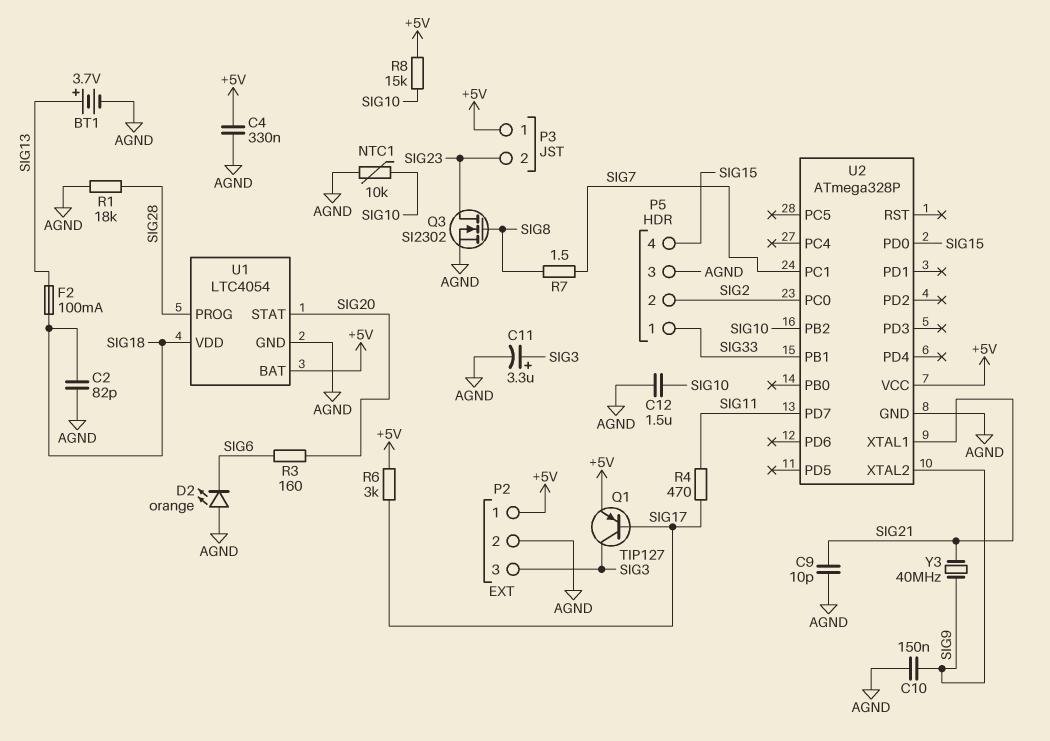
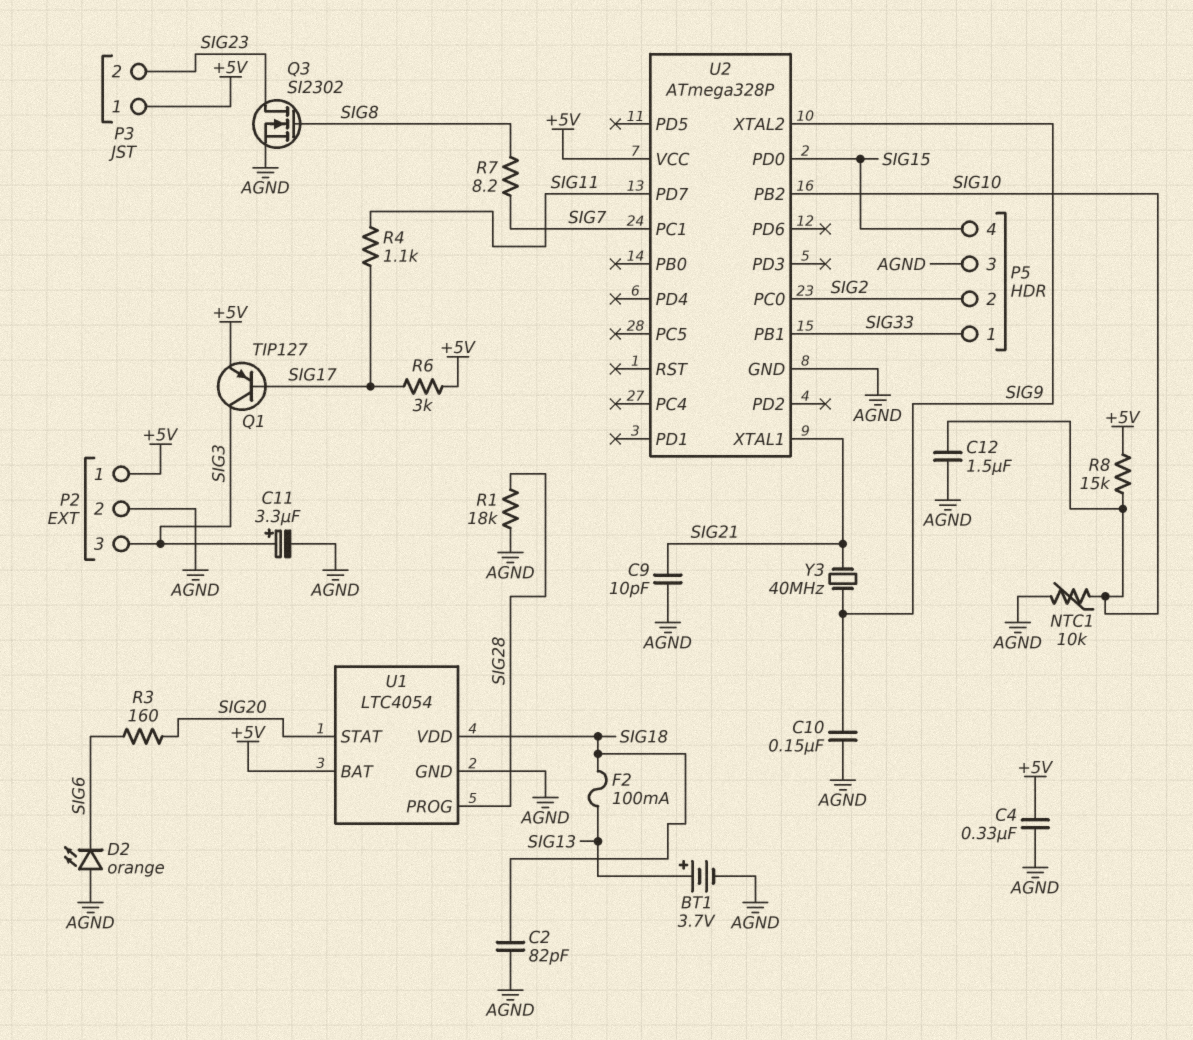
R4: 470 (SIG11, SIG17) -> 1.1k (SIG11, SIG17)
R7: 1.5 (SIG7, SIG8) -> 8.2 (SIG7, SIG8)

